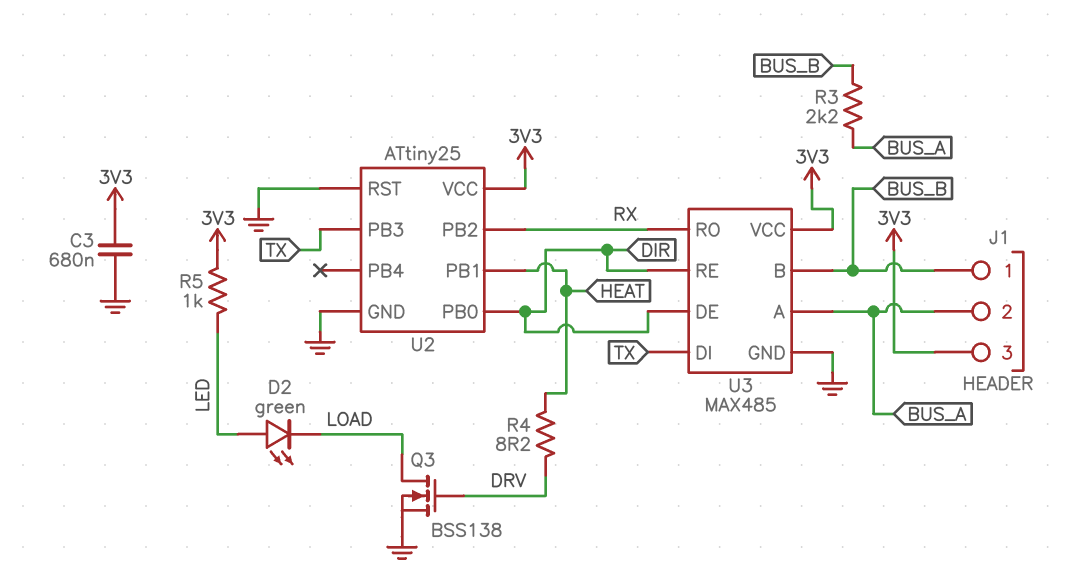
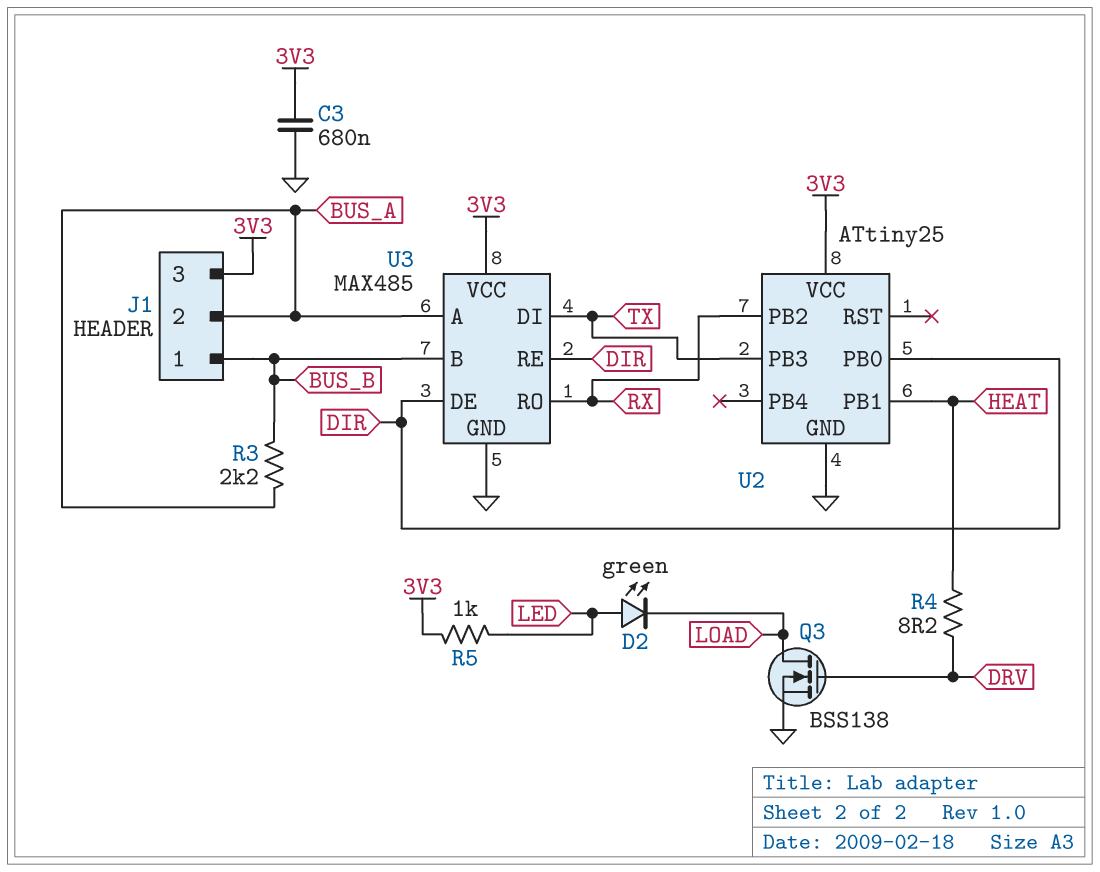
U2 pin RST: GND -> none

